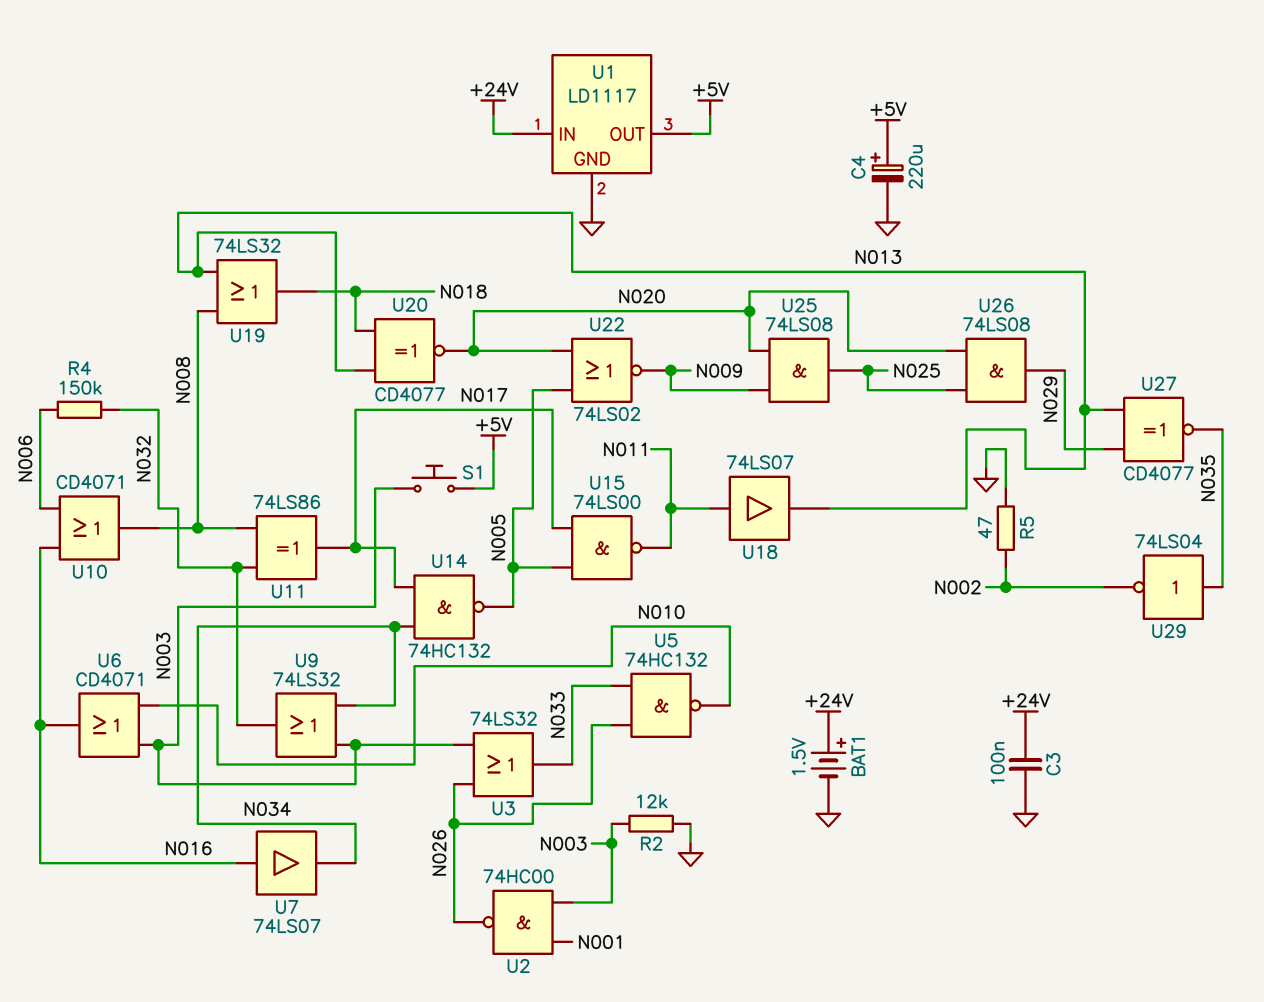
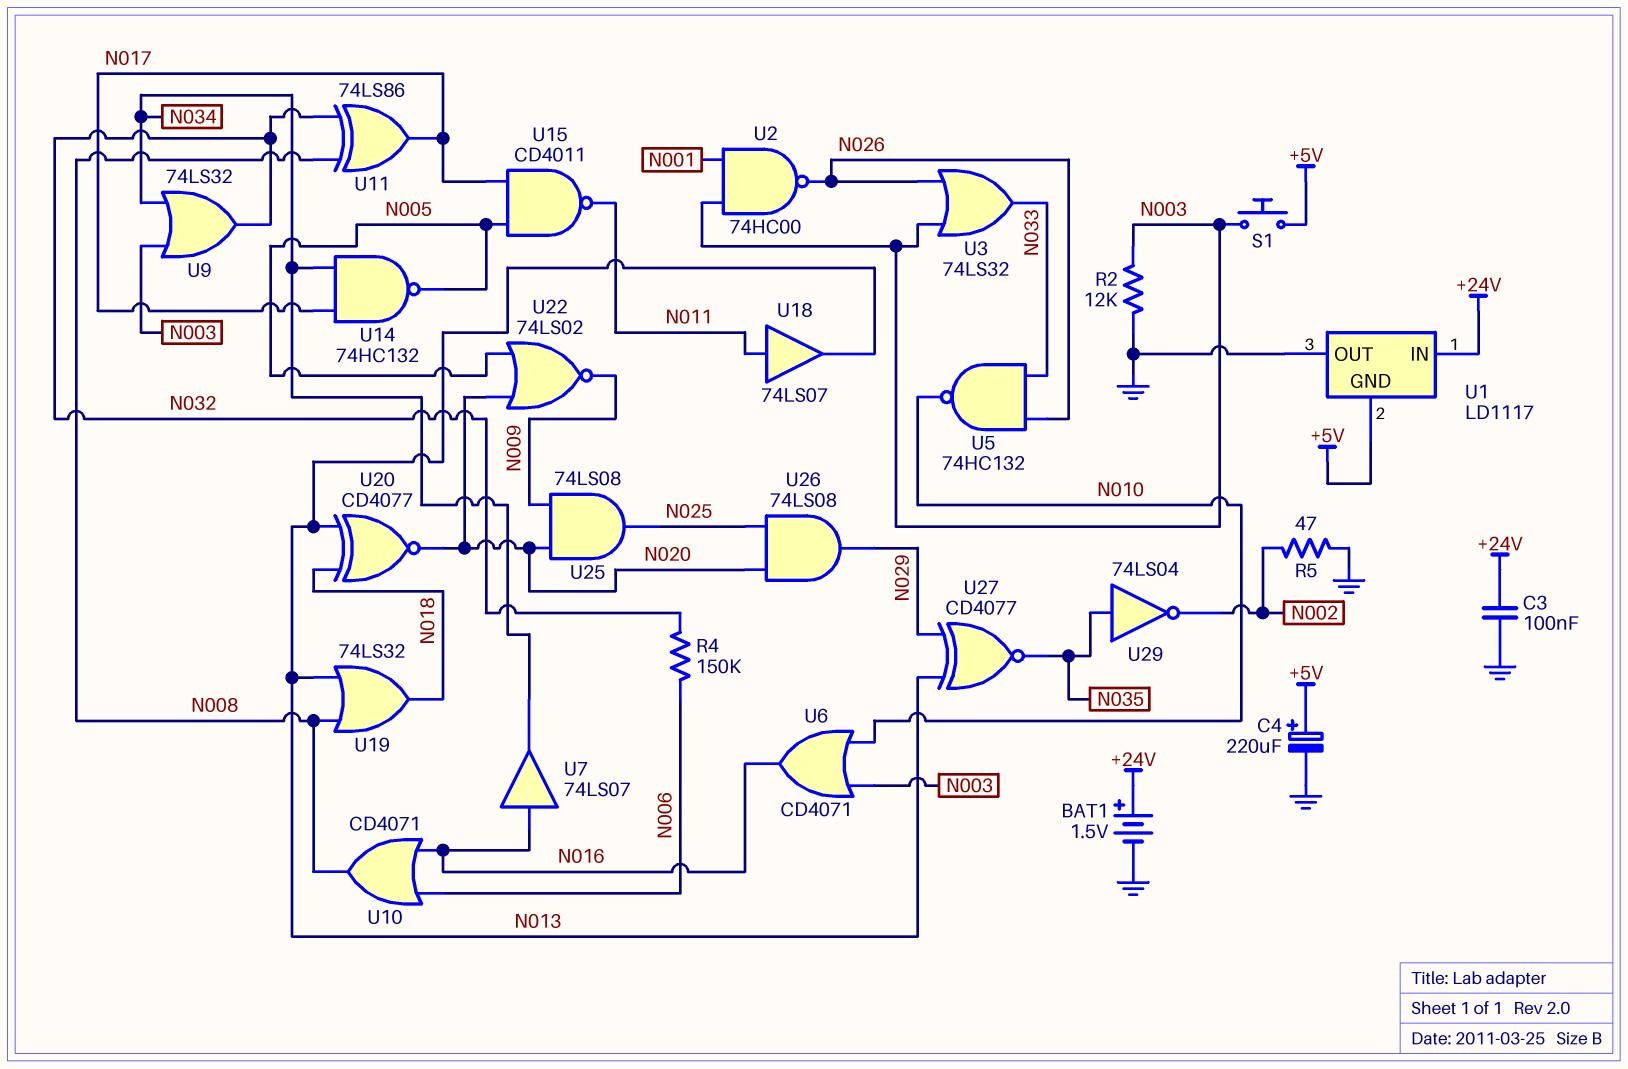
U1 pin GND: GND -> +5V
U1 pin OUT: +5V -> GND
U15: NAND 74LS00 (in N005, in N017, out N011) -> NAND CD4011 (in N005, in N017, out N011)

